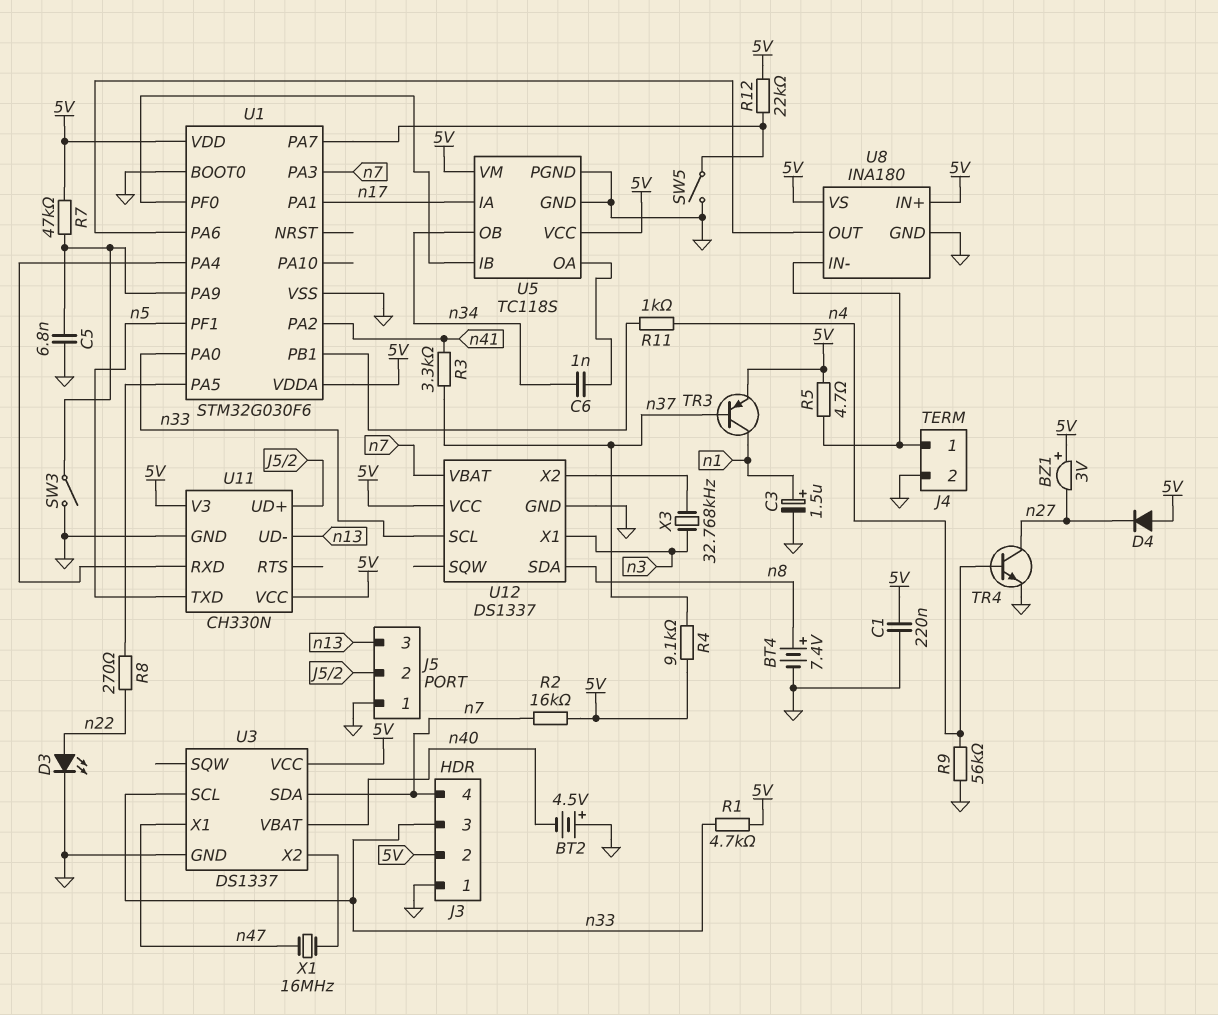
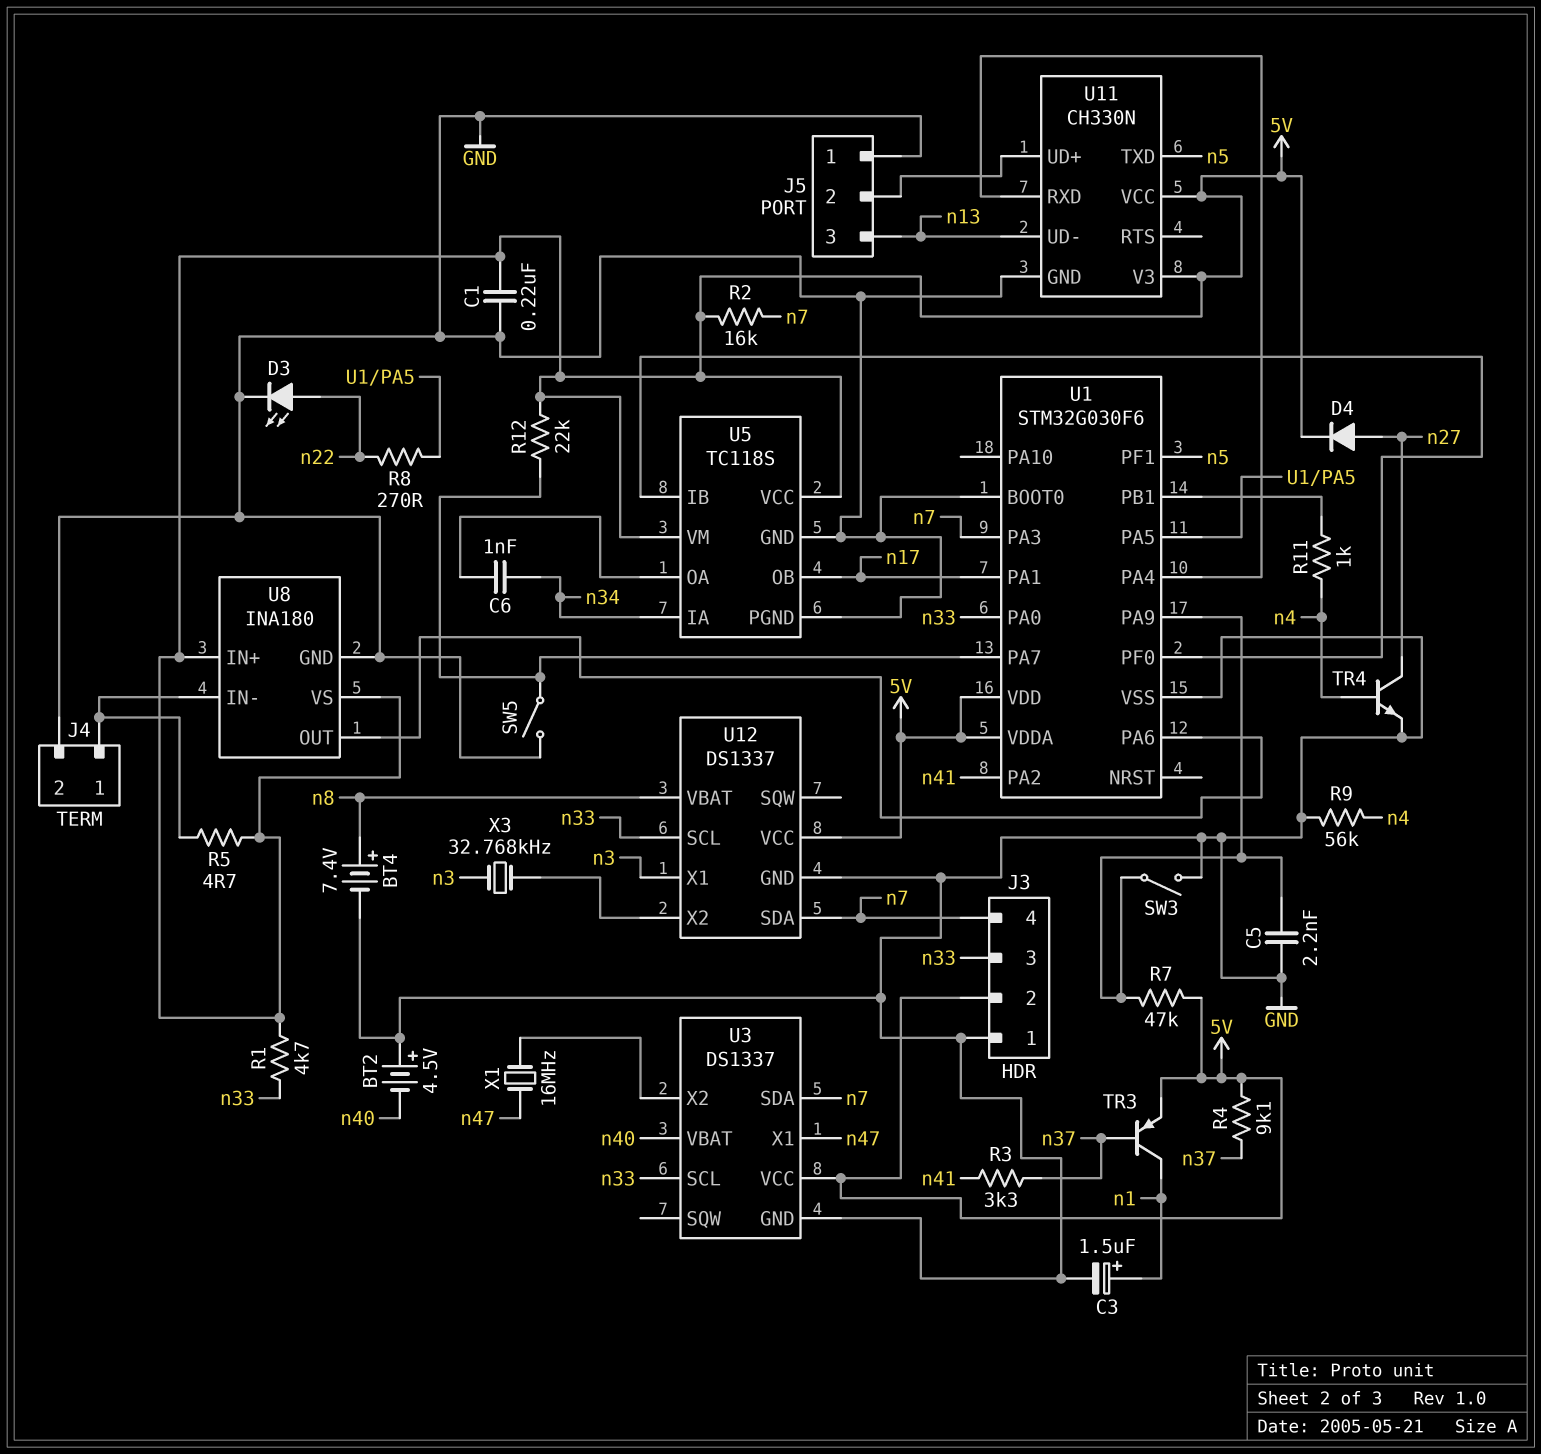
BZ1: buzzer 3V (plus 5V, minus n27) -> none
C5: 6.8nF (GND, U1/PA9) -> 2.2nF (GND, U1/PA9)
D4: diode (A 5V, K n27) -> diode (A n27, K 5V)
U5 pin IA: n17 -> n34
U5 pin OB: n34 -> n17
U12 pin SDA: n8 -> n7
U12 pin VBAT: n7 -> n8

